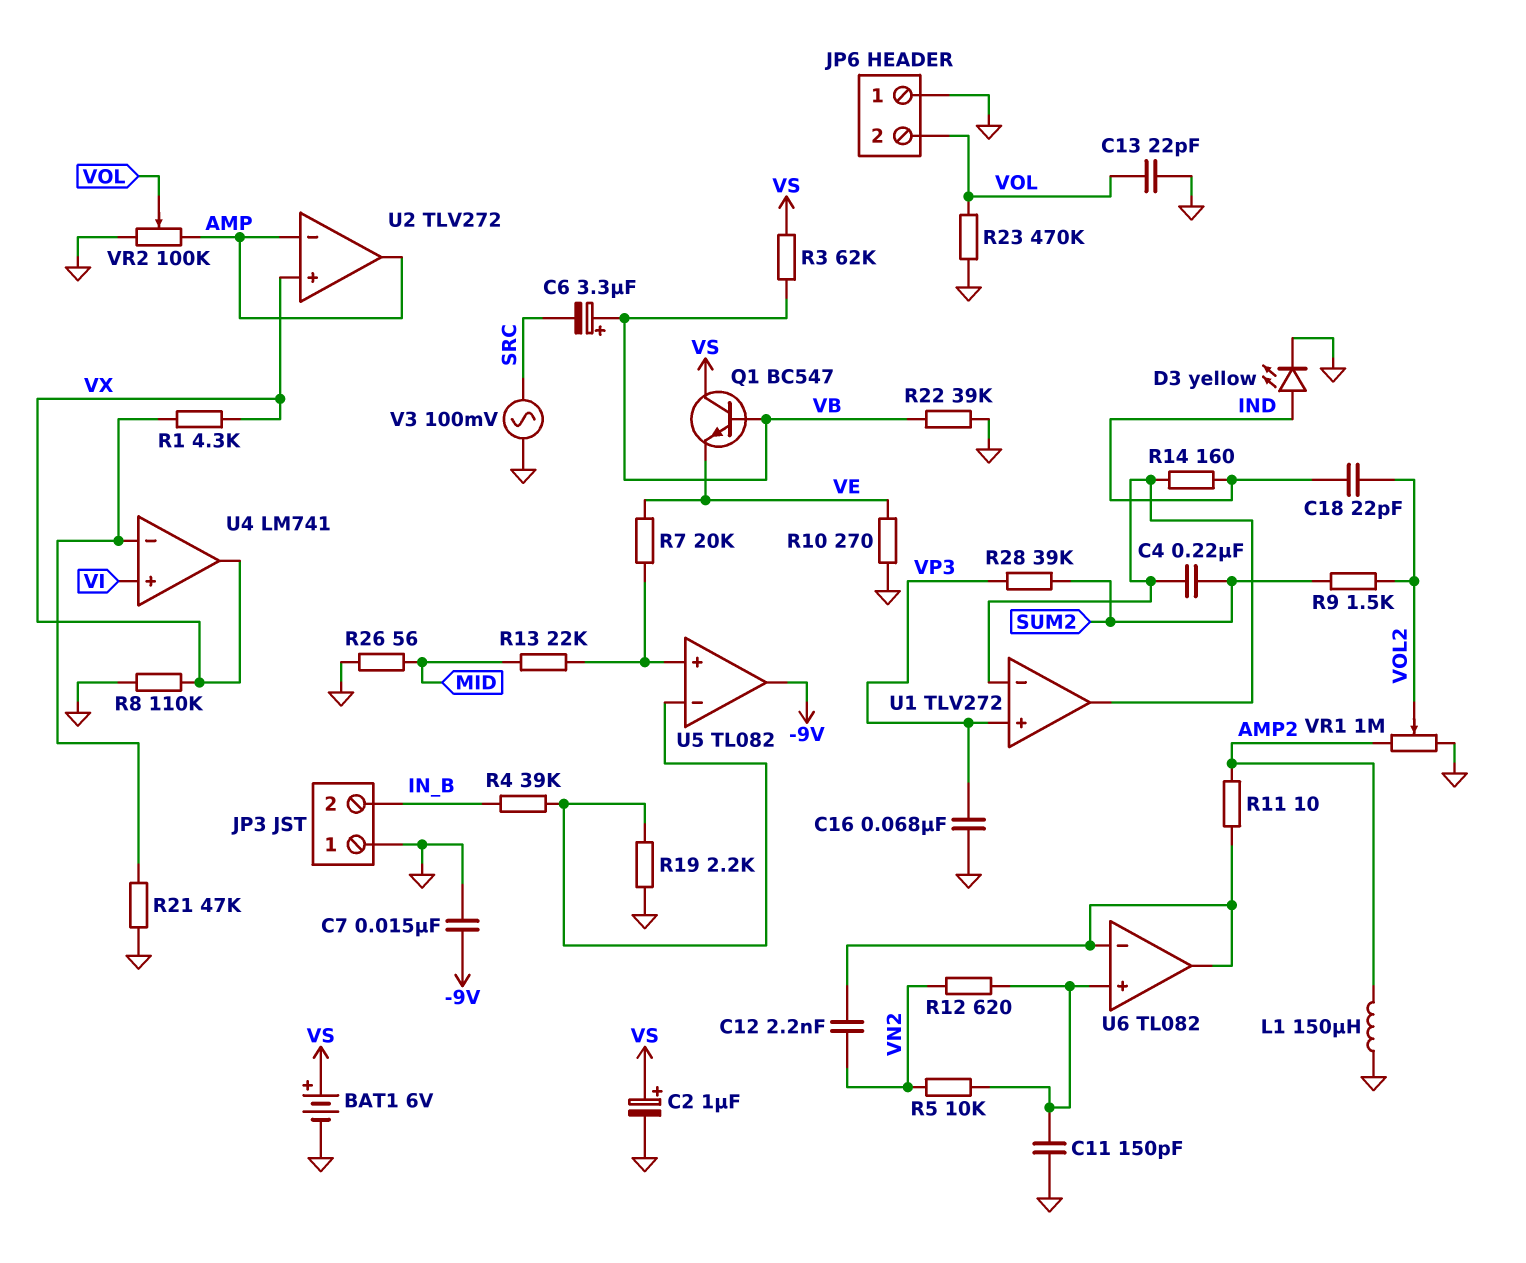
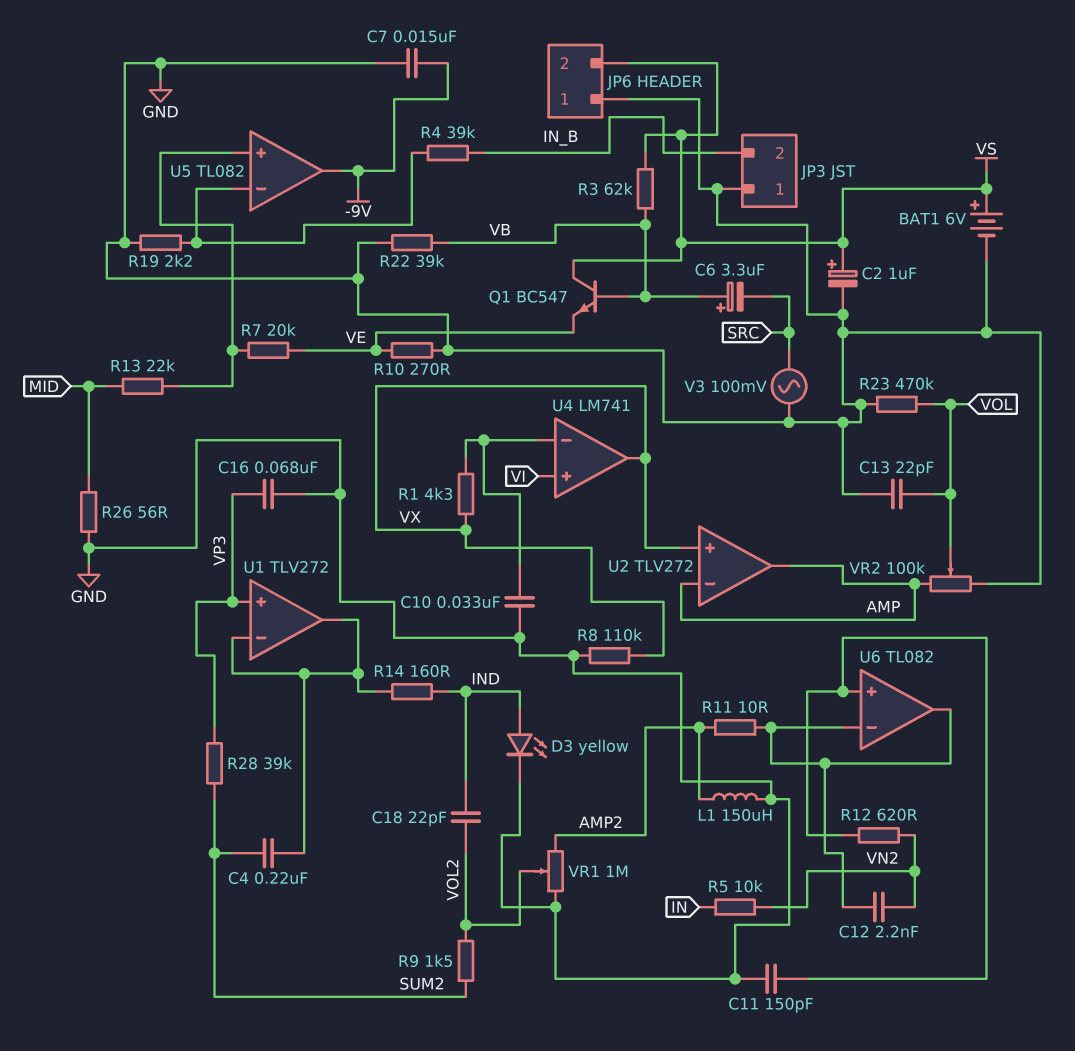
C10: none -> 33nF (GND, U4/in-)
JP6 pin 2: VOL -> VS
R5: 10k (U6/in+, VN2) -> 10k (IN, VN2)
R21: 47k (GND, U4/in-) -> none

